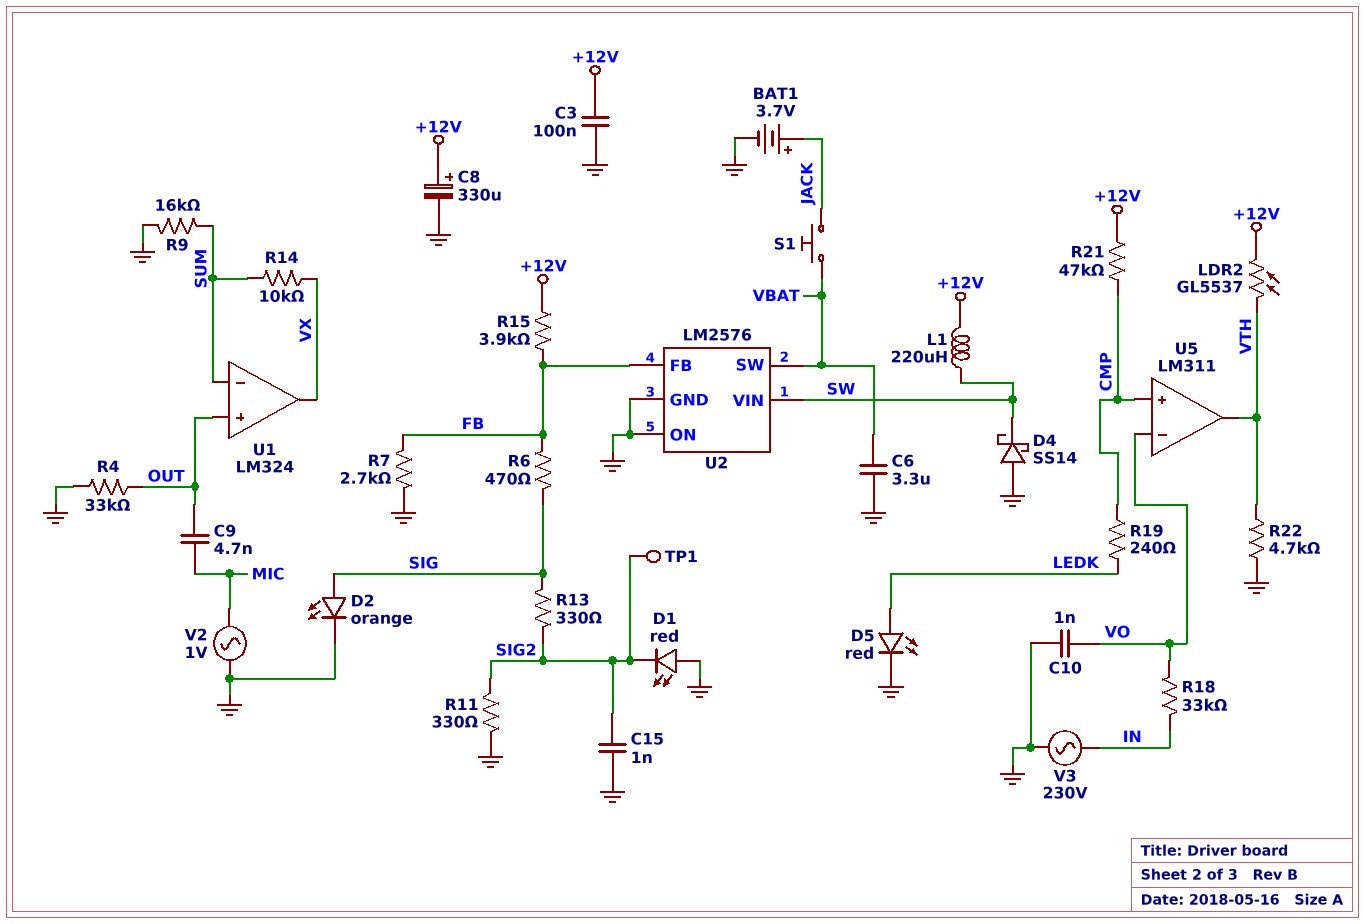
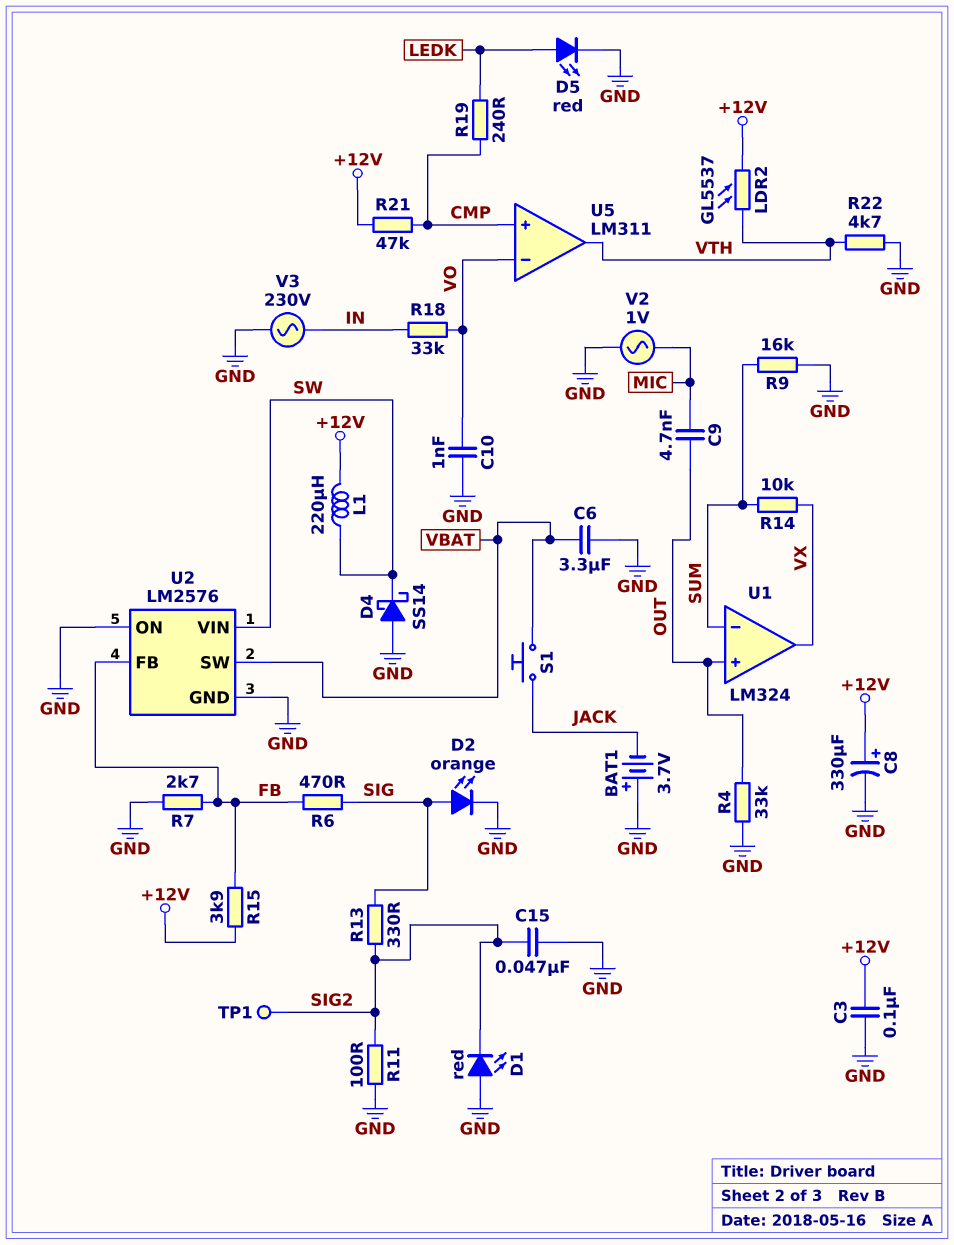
BAT1: 3.7V (plus JACK, minus GND) -> 3.7V (plus GND, minus JACK)
C15: 1nF (GND, SIG2) -> 47nF (GND, SIG2)
R11: 330 (GND, SIG2) -> 100 (GND, SIG2)

